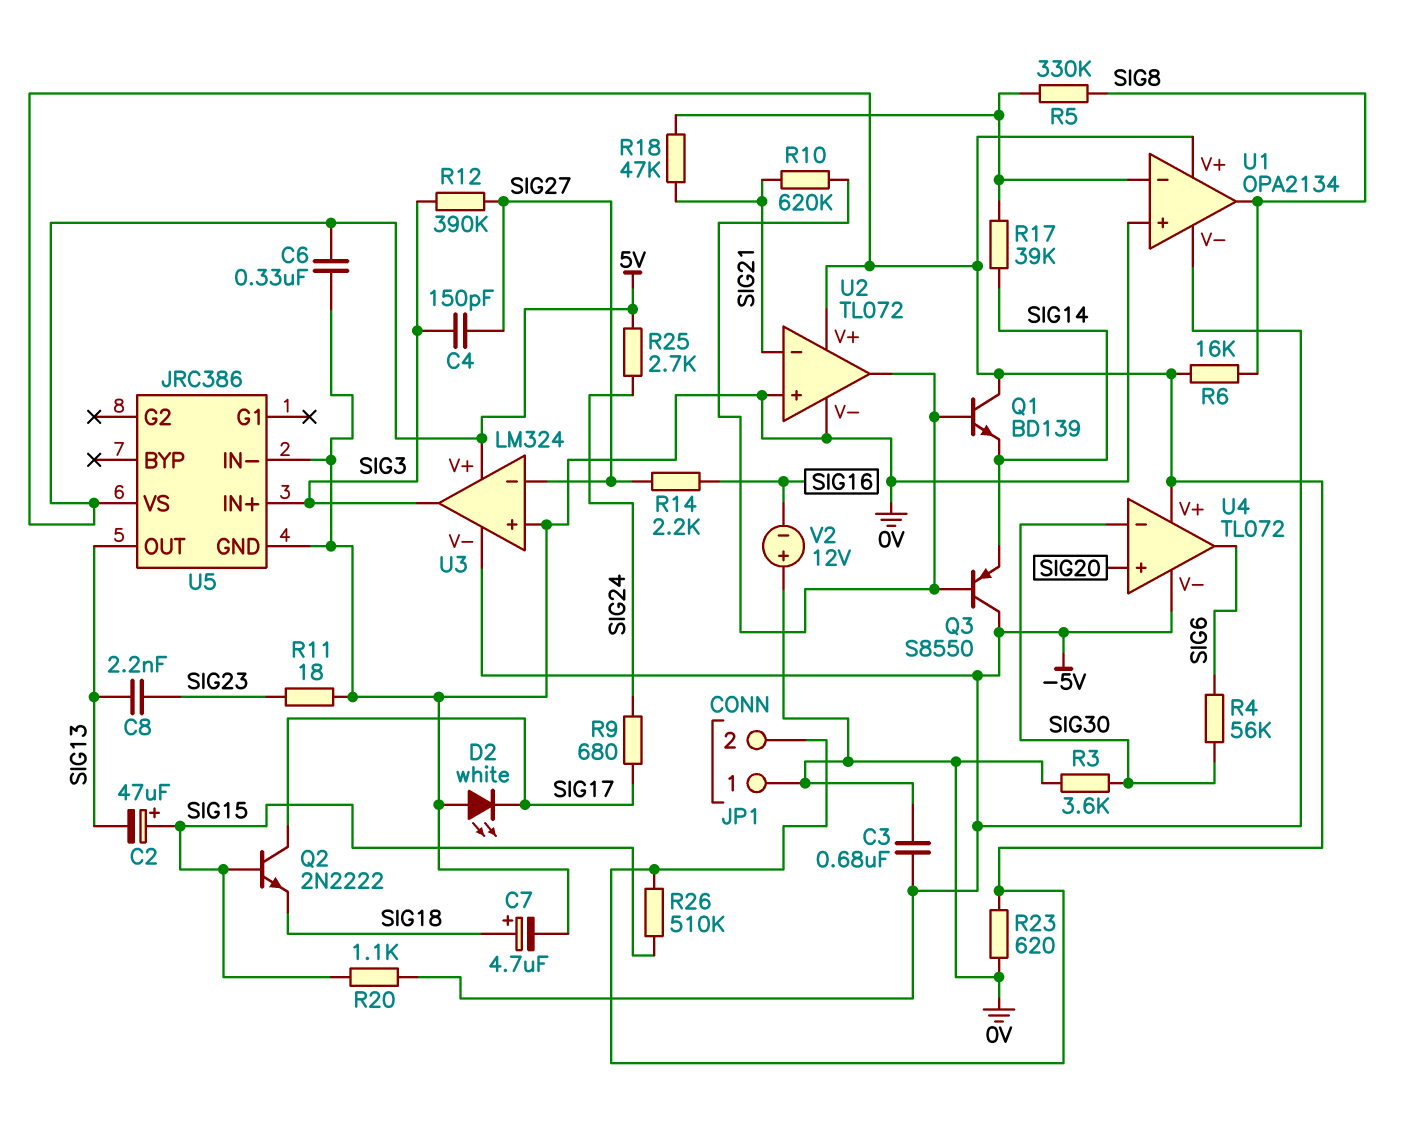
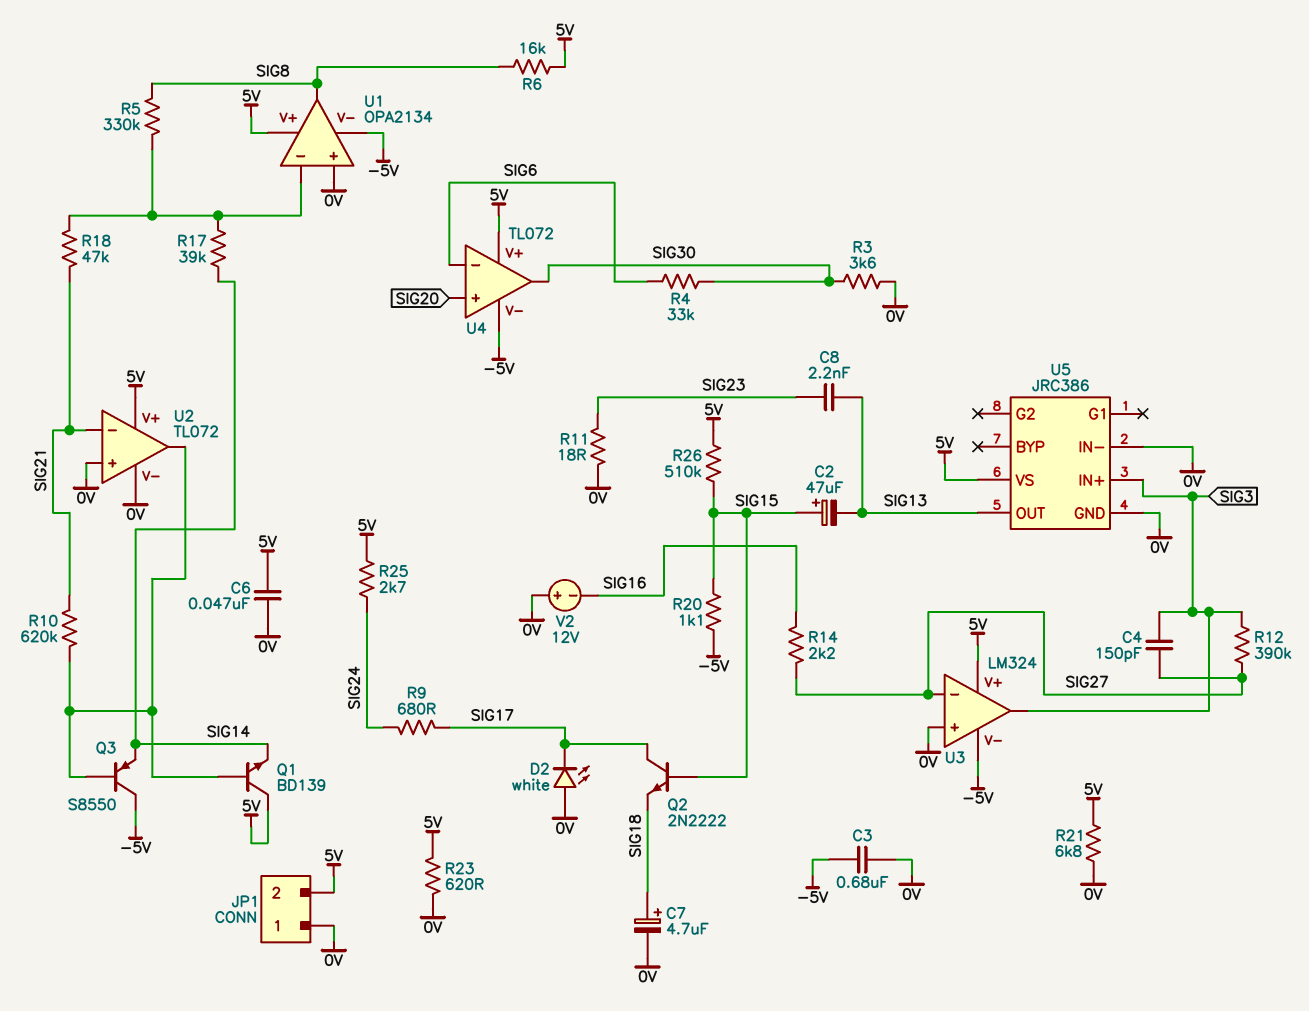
C6: 330nF (0V, 5V) -> 47nF (0V, 5V)
R4: 56k (SIG6, SIG30) -> 33k (SIG6, SIG30)
R21: none -> 6.8k (0V, 5V)
U4 pin in-: SIG30 -> SIG6
U4 pin out: SIG6 -> SIG30

